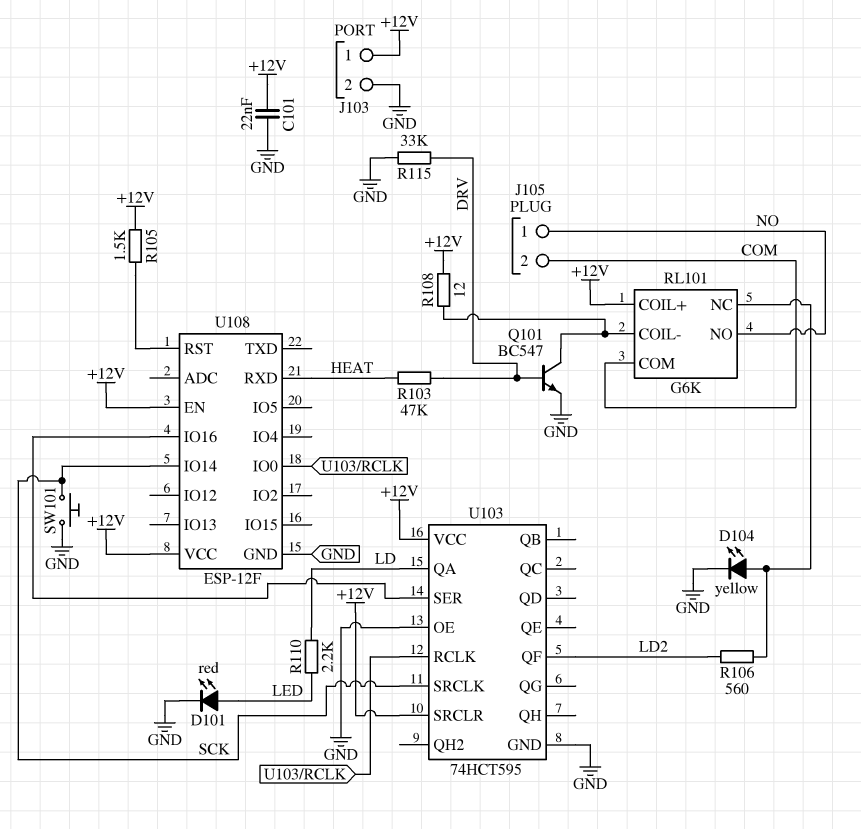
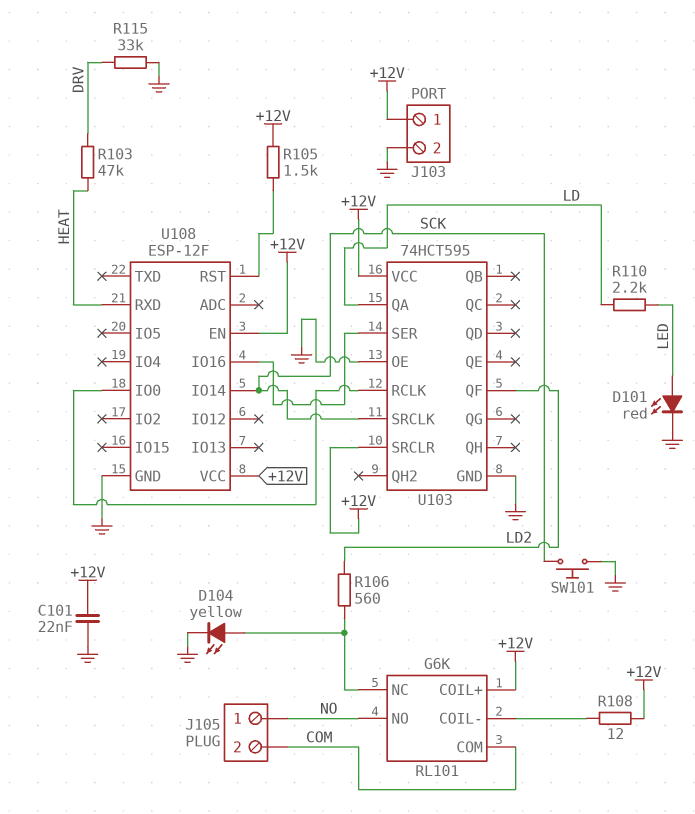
Q101: NPN BC547 (B DRV, C RL101/COIL-, E GND) -> none

